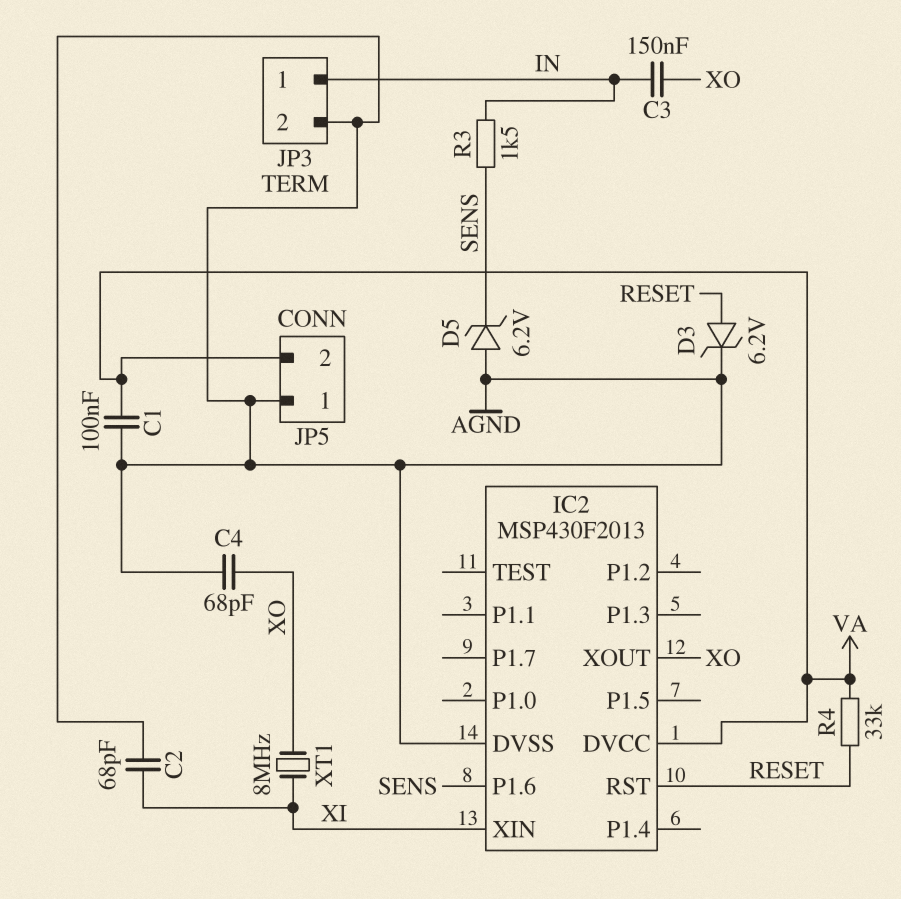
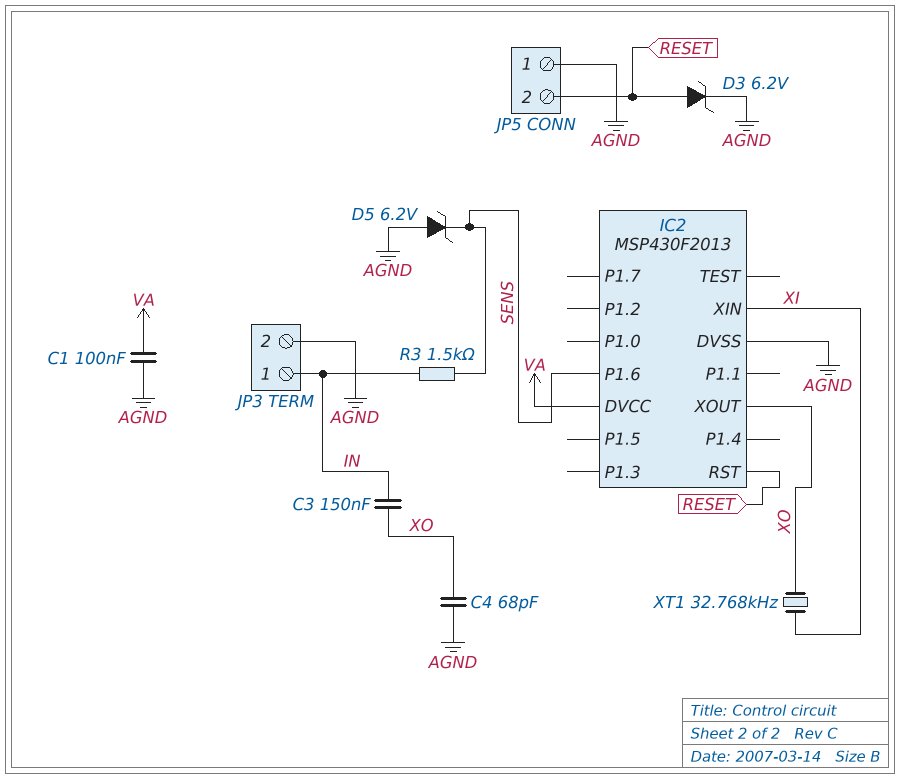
C2: 68pF (AGND, XI) -> none
JP5 pin 2: VA -> RESET
R4: 33k (RESET, VA) -> none
XT1: 8MHz (XI, XO) -> 32.768kHz (XI, XO)

